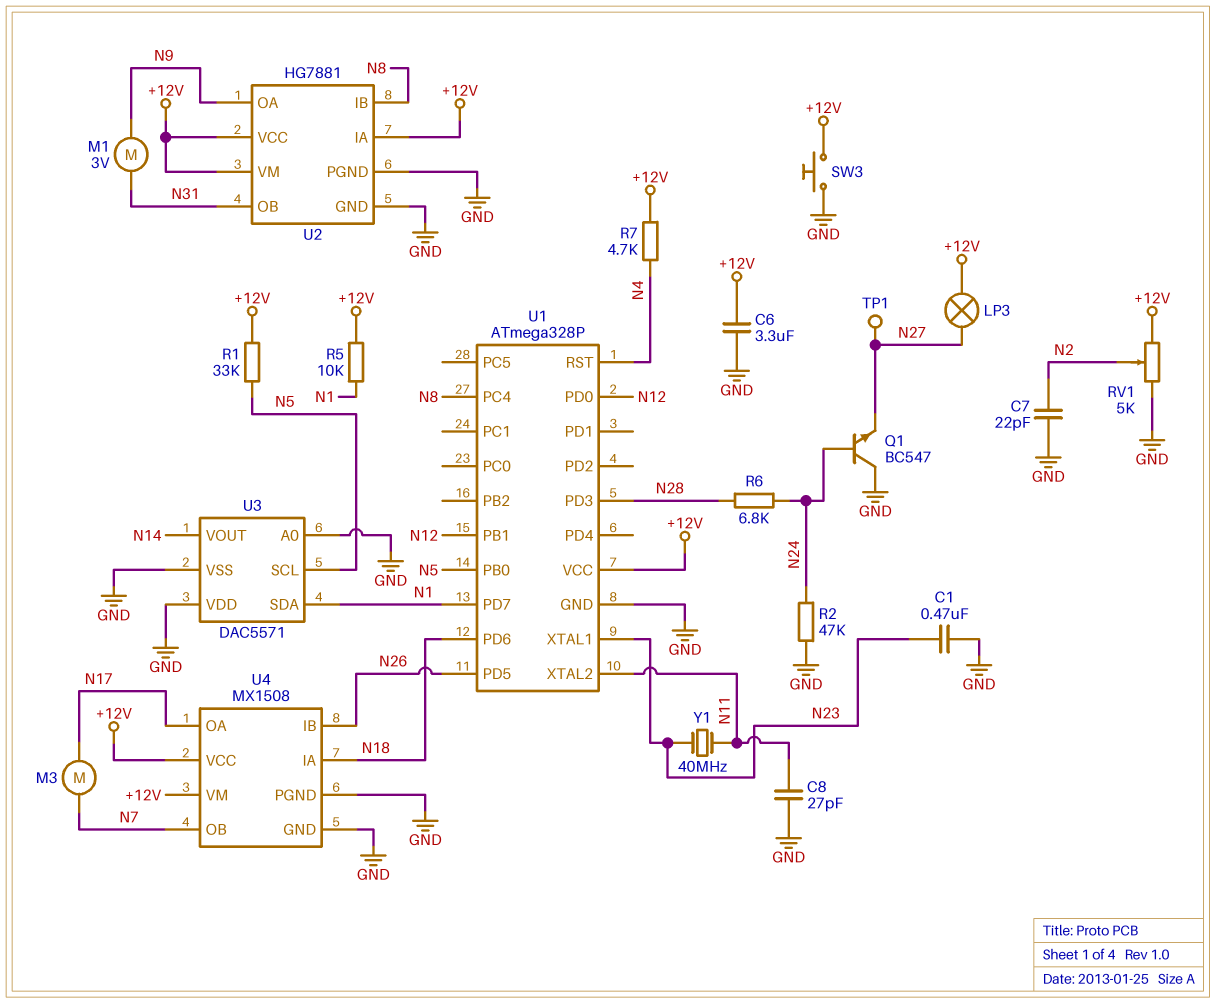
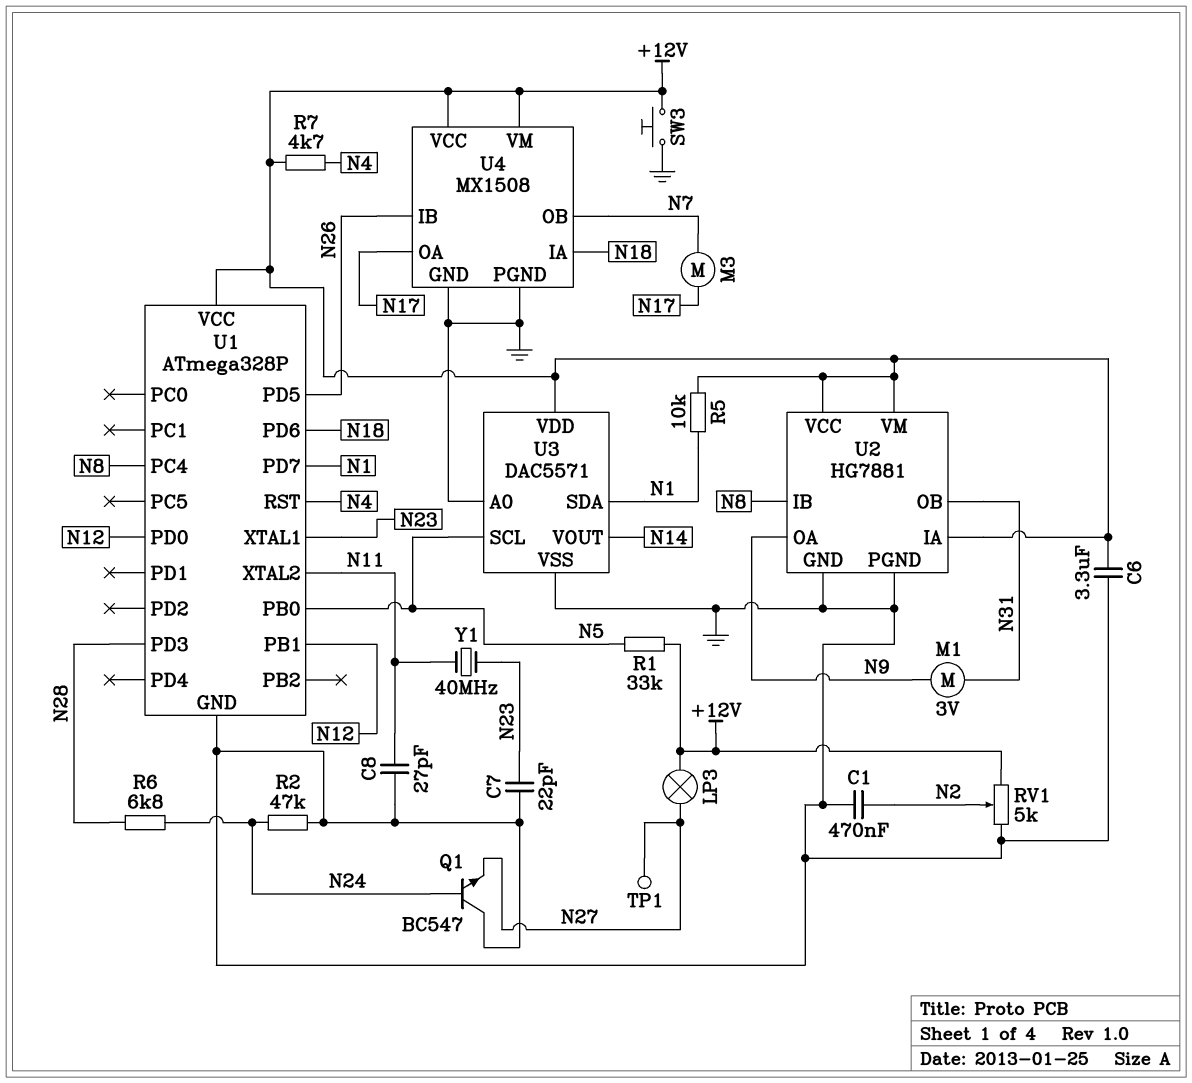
C1: 470nF (GND, N23) -> 470nF (GND, N2)
C7: 22pF (GND, N2) -> 22pF (GND, N23)
U3 pin VDD: GND -> +12V

